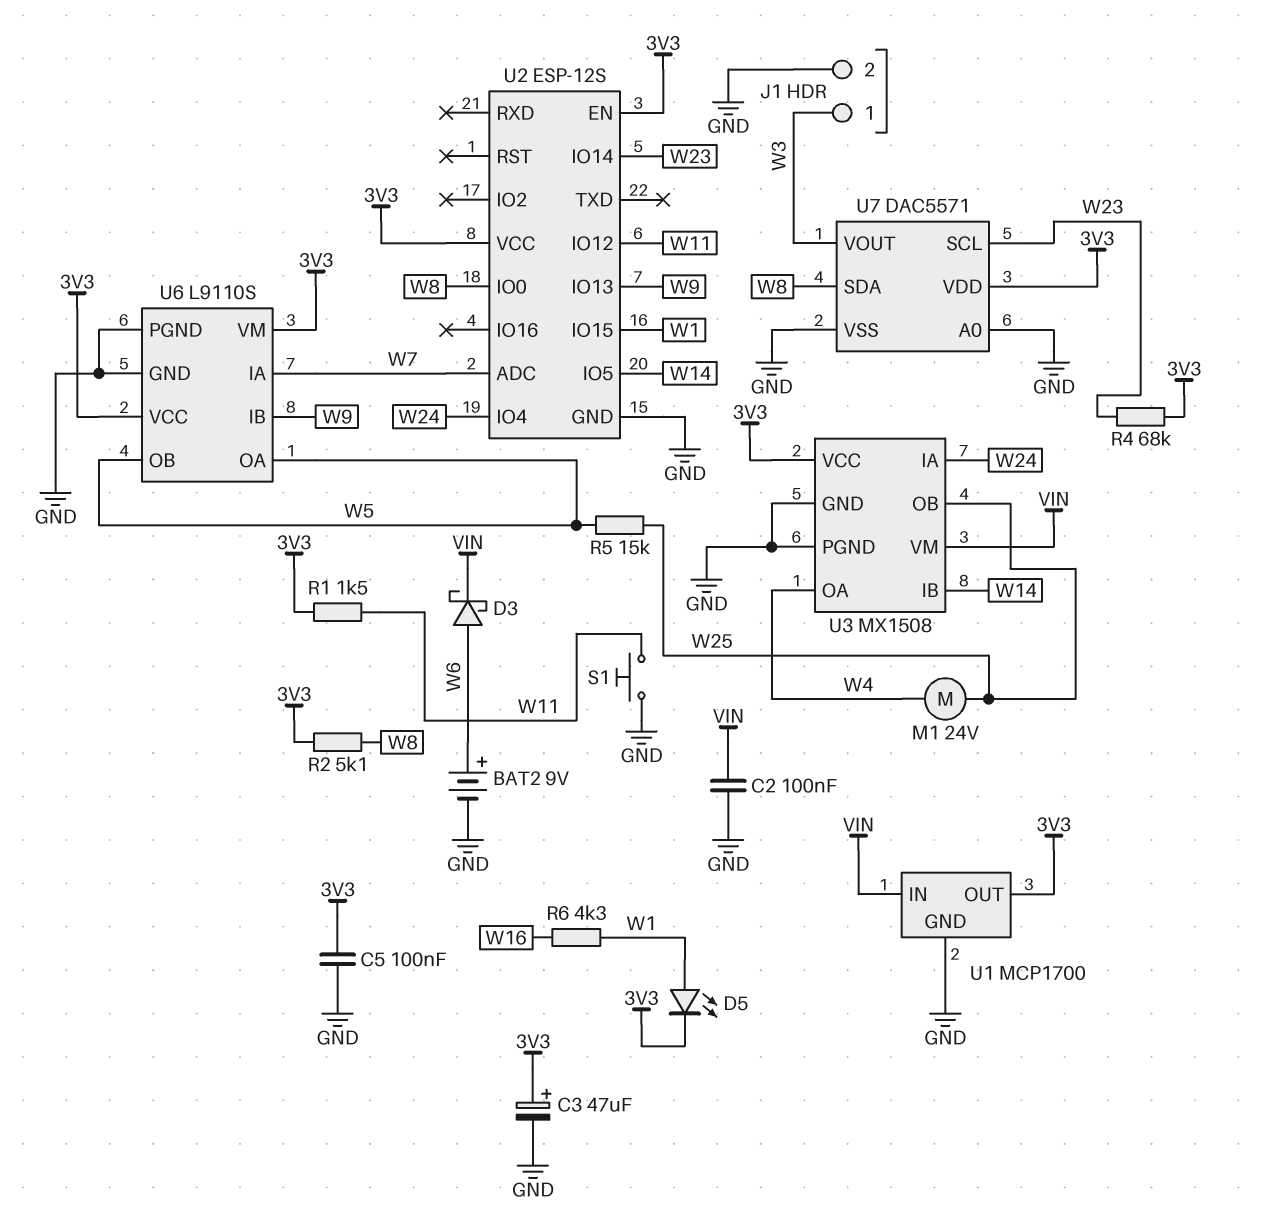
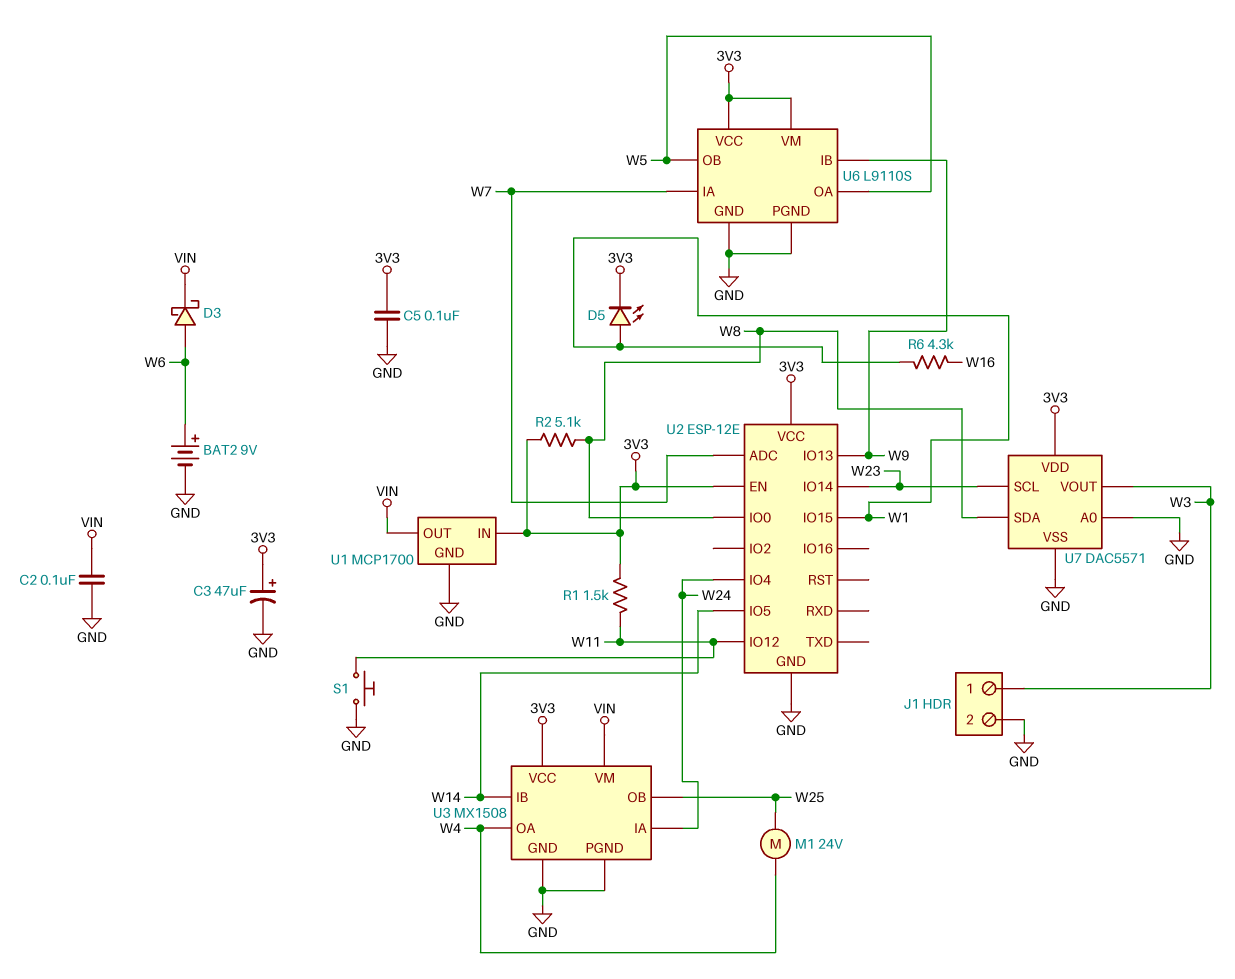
R4: 68k (3V3, W23) -> none
R5: 15k (W5, W25) -> none
U1 pin IN: VIN -> 3V3
U1 pin OUT: 3V3 -> VIN
U2: ESP-12S -> ESP-12E

